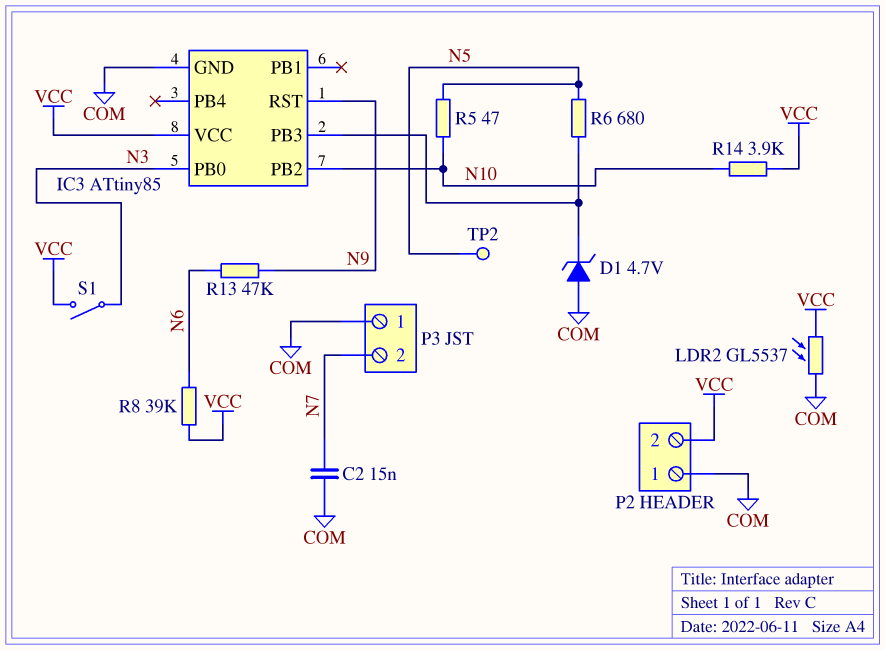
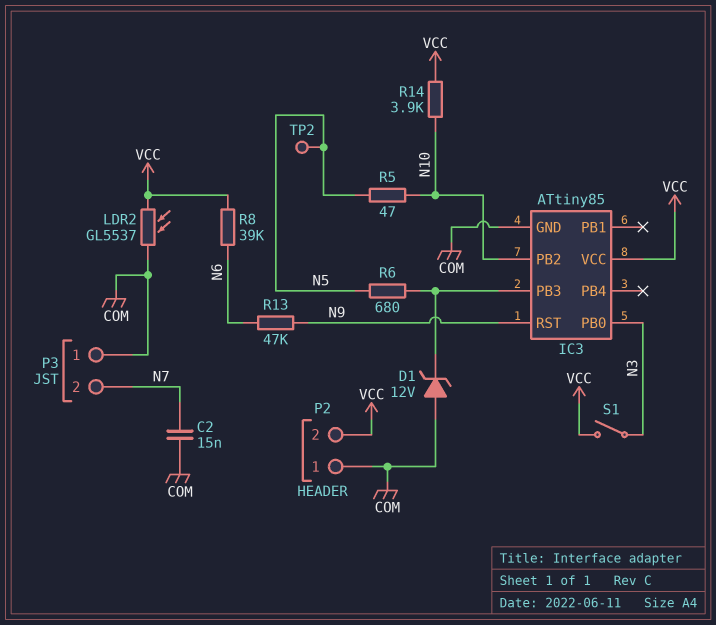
D1: zener 4.7V (A COM, K IC3/PB3) -> zener 12V (A COM, K IC3/PB3)

